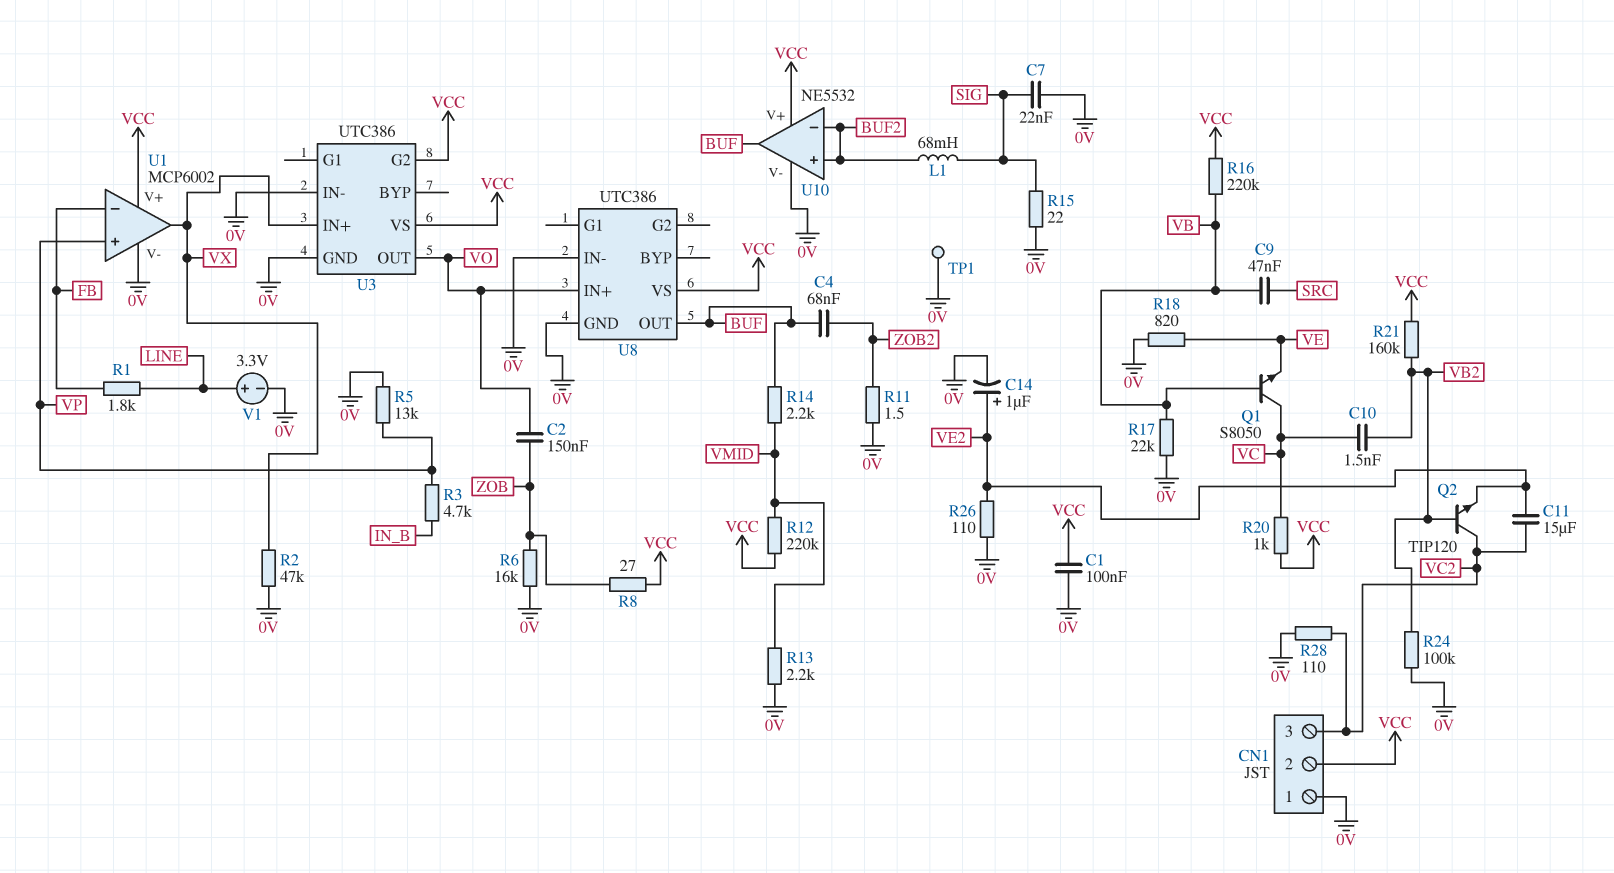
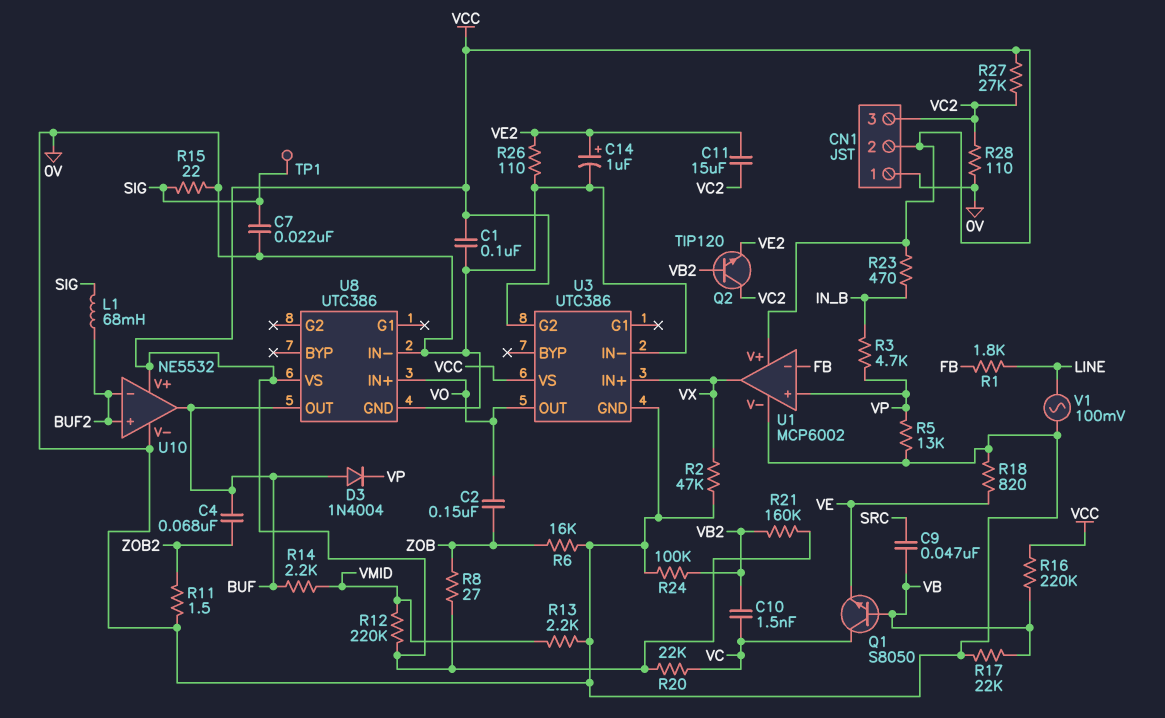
D3: none -> diode 1N4004 (A BUF, K VP)
R20: 1k (VC, VCC) -> 22k (VC, VCC)
R23: none -> 470 (IN_B, VCC)
R27: none -> 27k (VC2, VCC)
TP1: test point (0V) -> test point (SIG)
V1: 3.3V (plus LINE, minus 0V) -> AC 100mV (0V, LINE)

